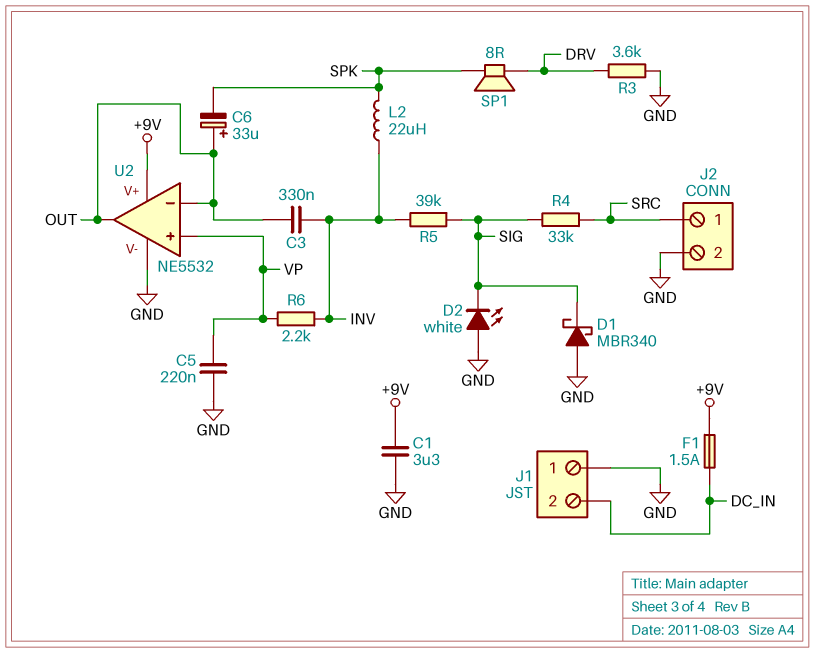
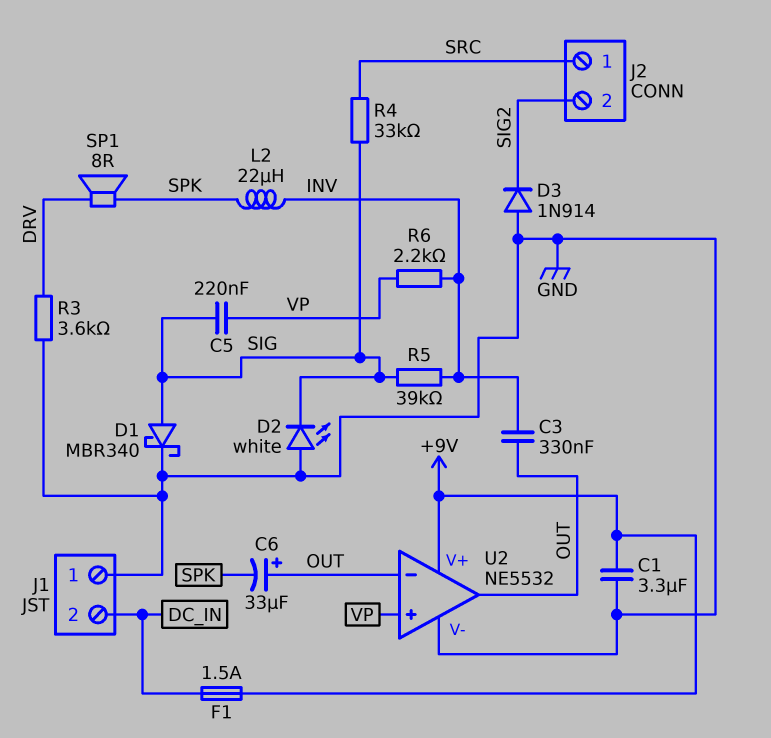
C5: 220nF (GND, VP) -> 220nF (SIG, VP)
D1: schottky MBR340 (A GND, K SIG) -> schottky MBR340 (A SIG, K GND)
D3: none -> diode 1N914 (A GND, K SIG2)
J2 pin 2: GND -> SIG2

